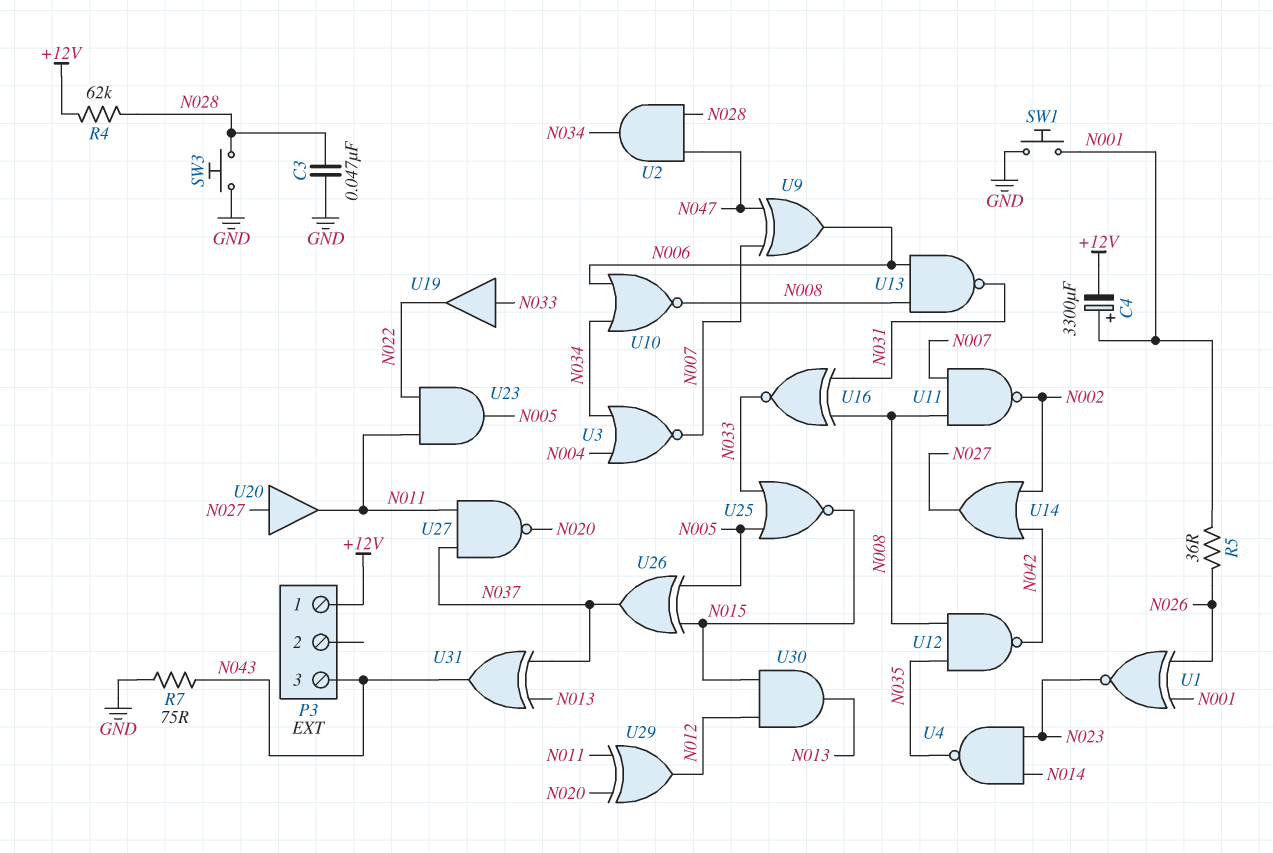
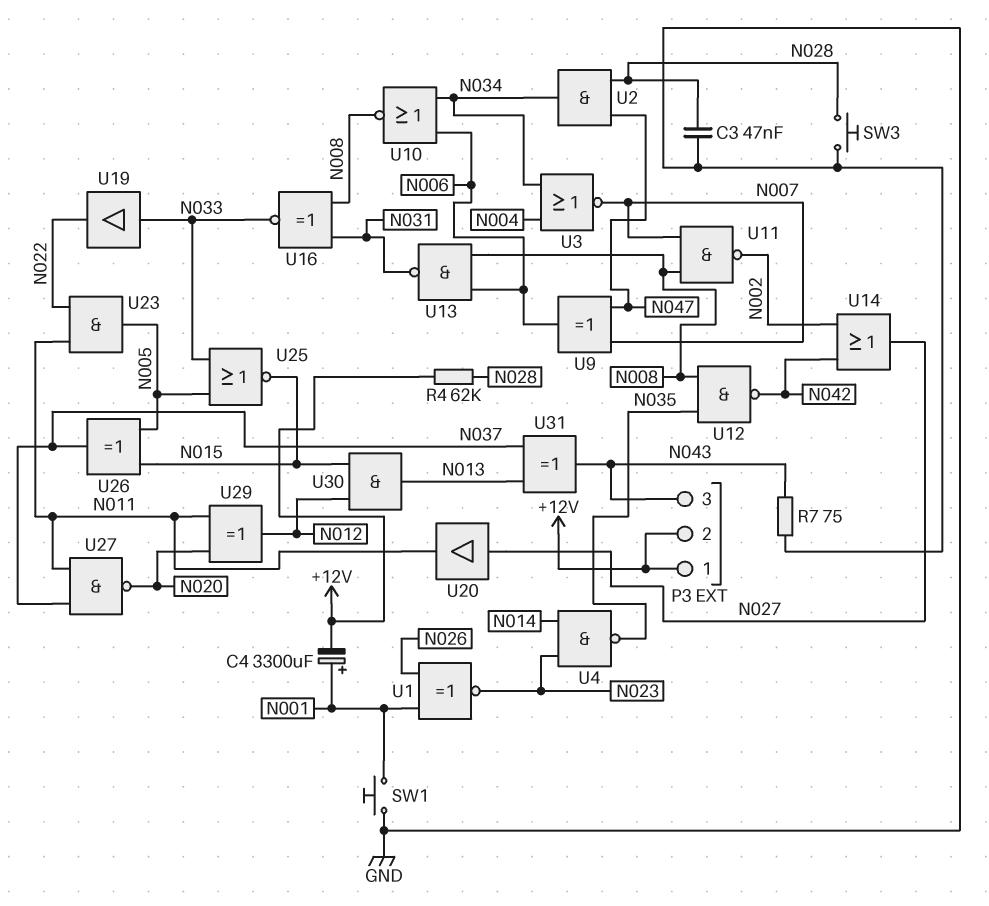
P3 pin 2: none -> +12V
R5: 36 (N001, N026) -> none

